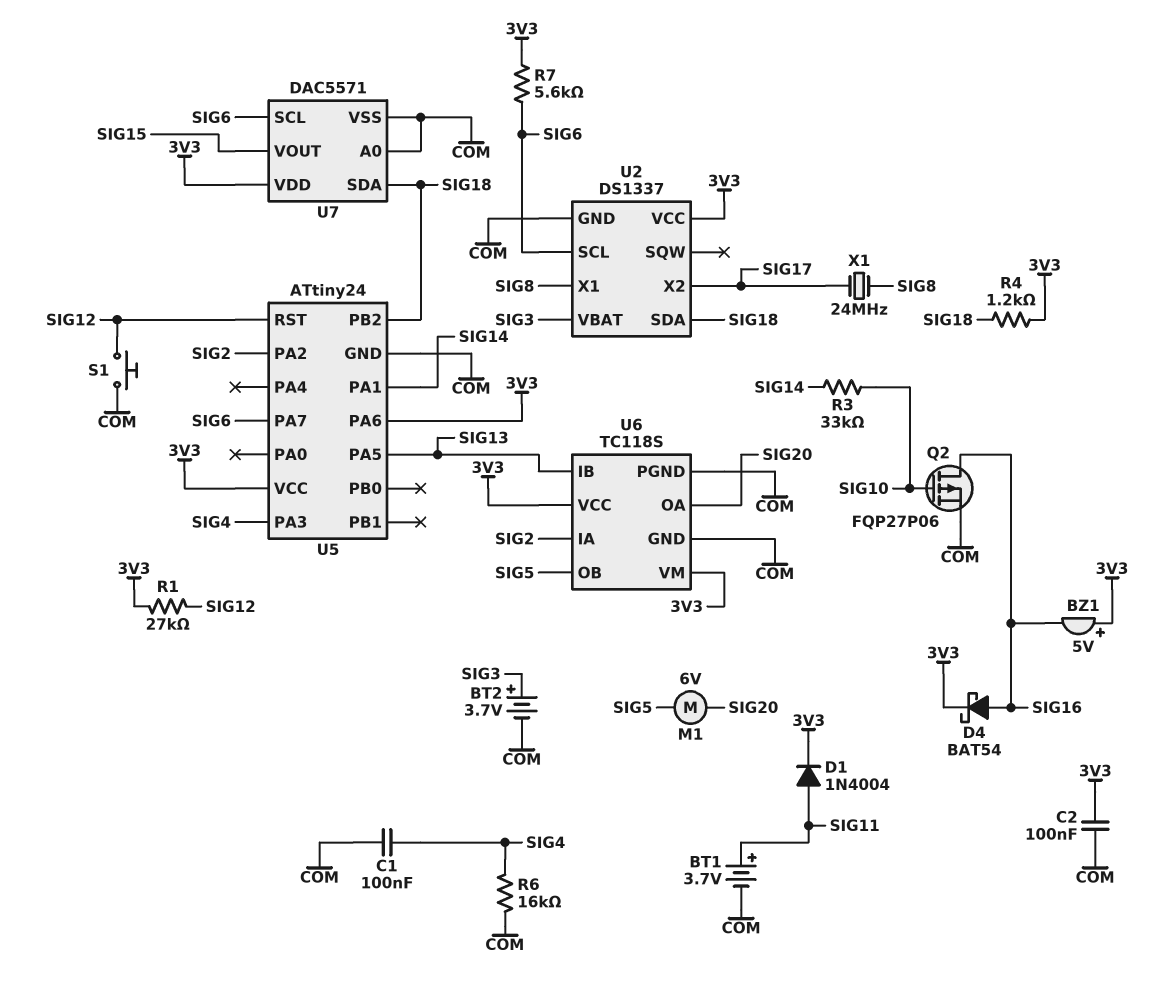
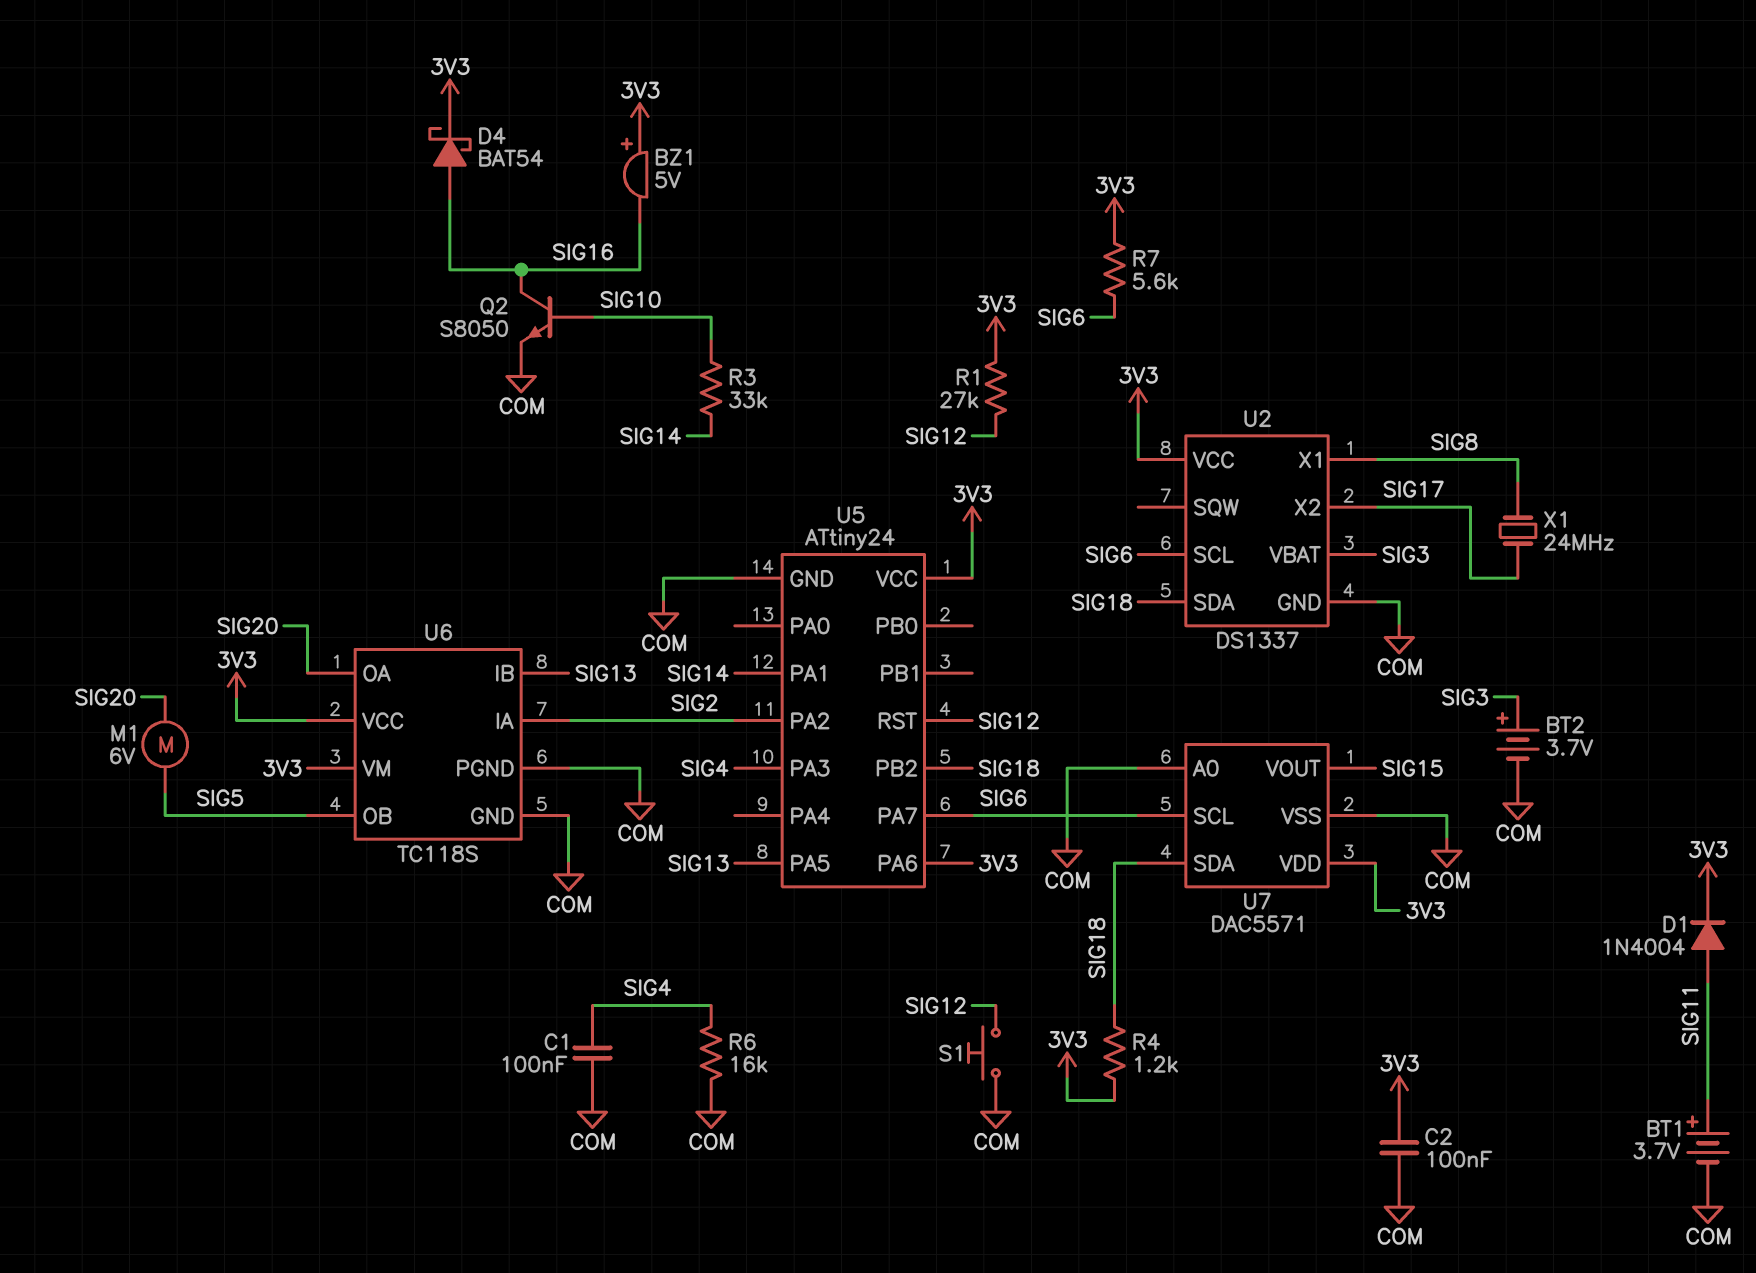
Q2: PMOS FQP27P06 (G SIG10, D SIG16, S COM) -> NPN S8050 (B SIG10, C SIG16, E COM)

